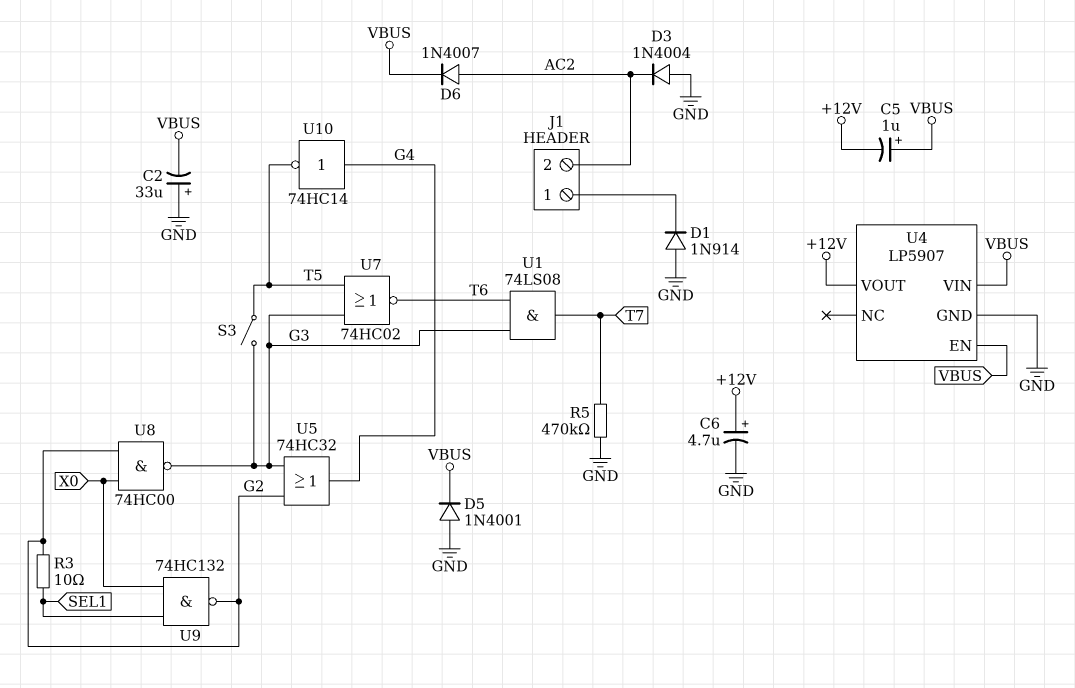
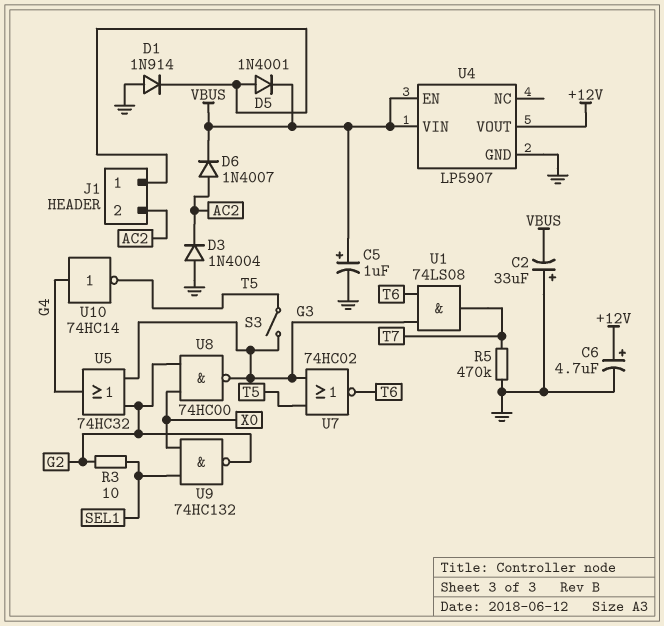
C5: 1uF (plus VBUS, minus +12V) -> 1uF (plus VBUS, minus GND)
D5: diode 1N4001 (A GND, K VBUS) -> diode 1N4001 (A J1/1, K VBUS)

